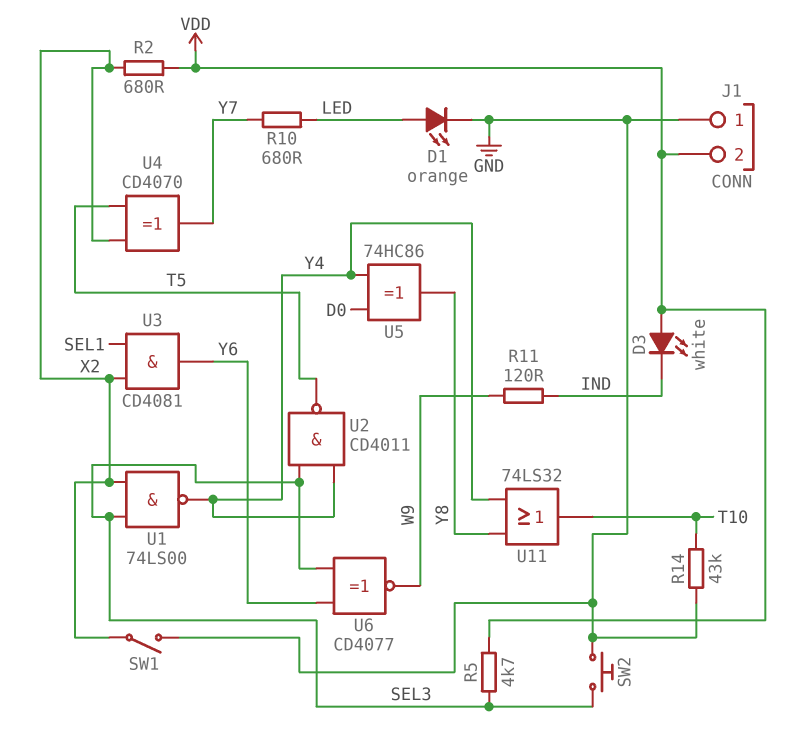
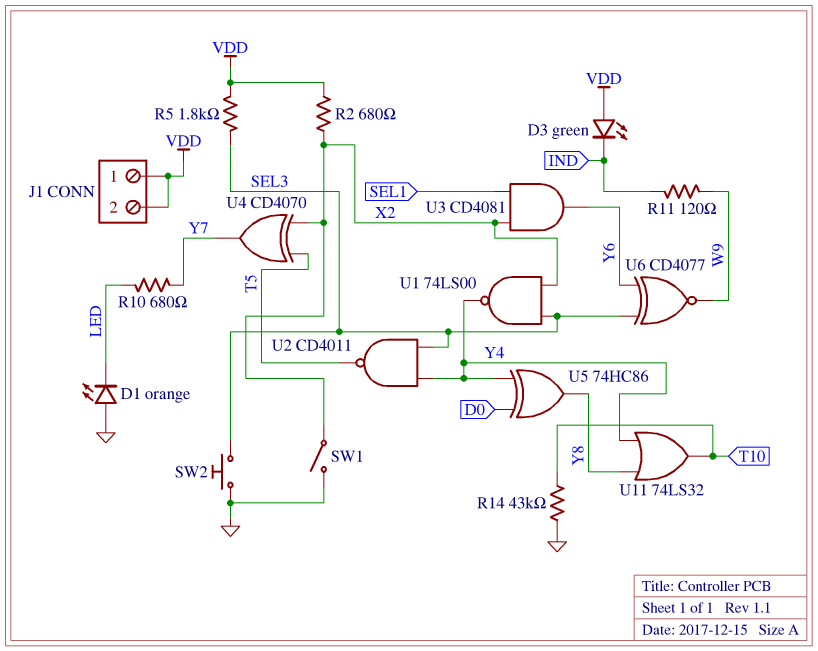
D1: LED orange (A LED, K GND) -> LED orange (A GND, K LED)
D3: LED white (A VDD, K IND) -> LED green (A VDD, K IND)
J1 pin 1: GND -> VDD
R5: 4.7k (SEL3, VDD) -> 1.8k (SEL3, VDD)

